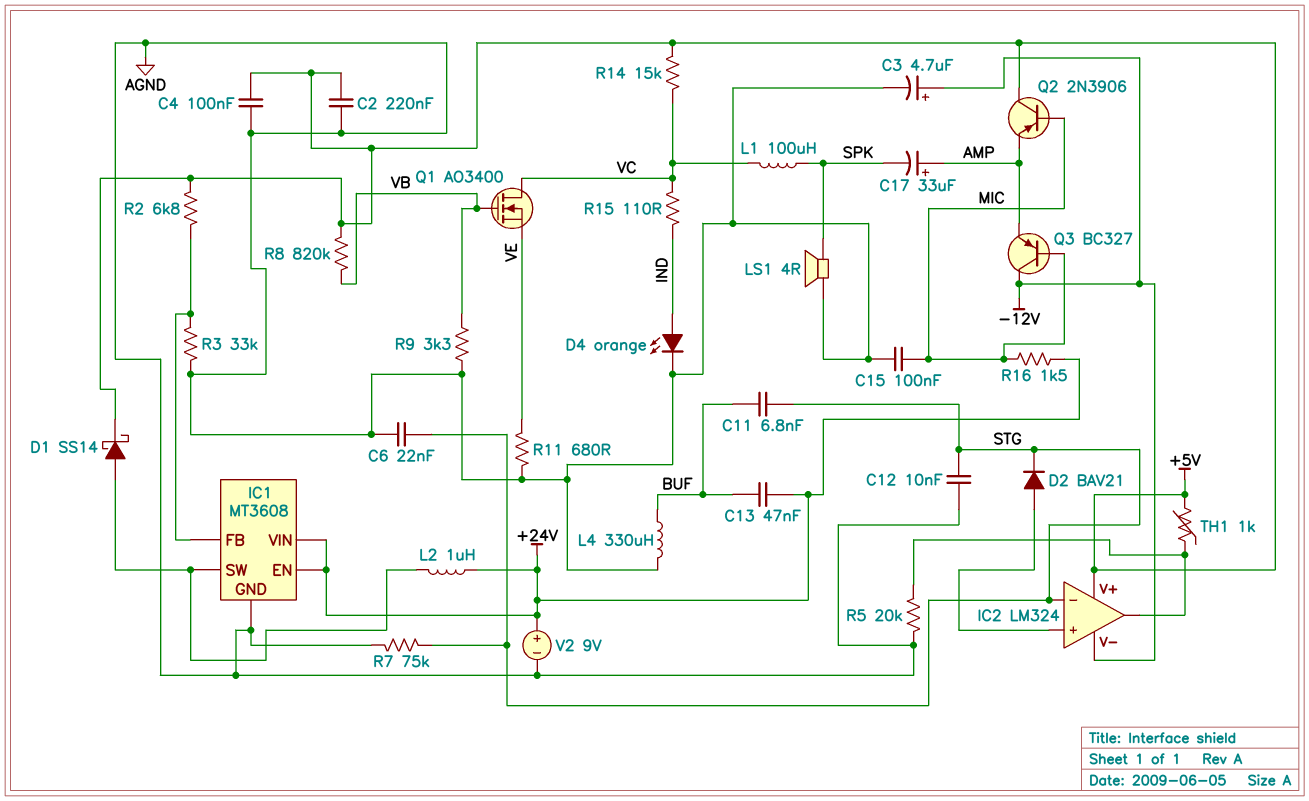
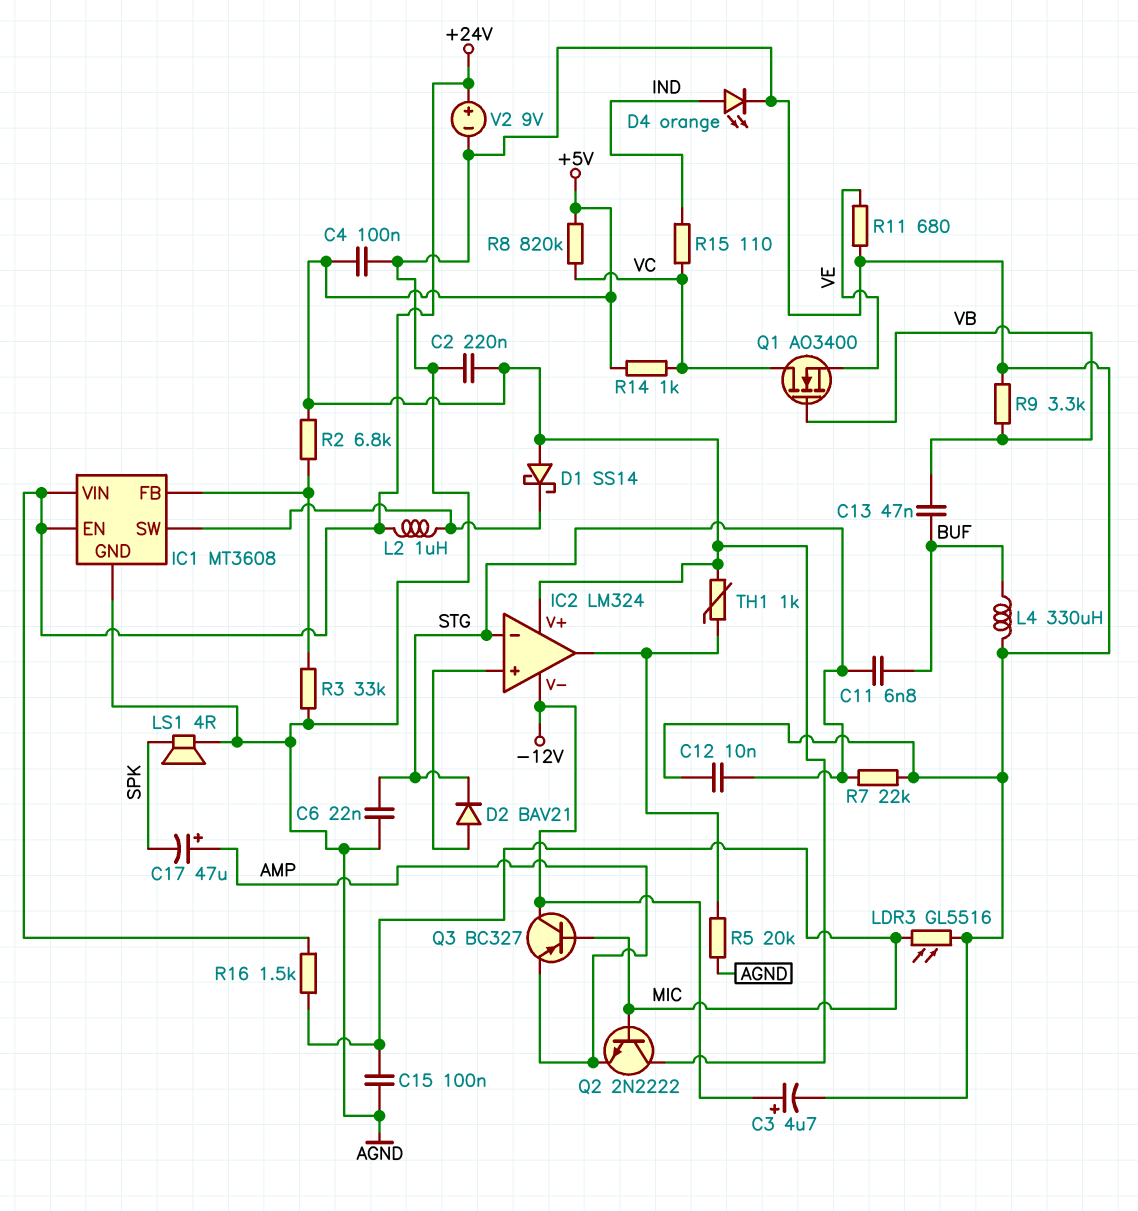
C13: 47nF (+24V, BUF) -> 47nF (BUF, VB)
C17: 33uF (plus AMP, minus SPK) -> 47uF (plus AMP, minus SPK)
D1: schottky SS14 (A IC1/SW, K +5V) -> schottky SS14 (A +5V, K IC1/SW)
L1: 100uH (SPK, VC) -> none
LDR3: none -> GL5516 (AGND, MIC)
Q2: PNP 2N3906 (B MIC, C +5V, E AMP) -> NPN 2N2222 (B MIC, C +5V, E AMP)
R7: 75k (AGND, STG) -> 22k (AGND, STG)
R8: 820k (+5V, VB) -> 820k (+5V, VC)
R14: 15k (+5V, VC) -> 1k (+5V, VC)

